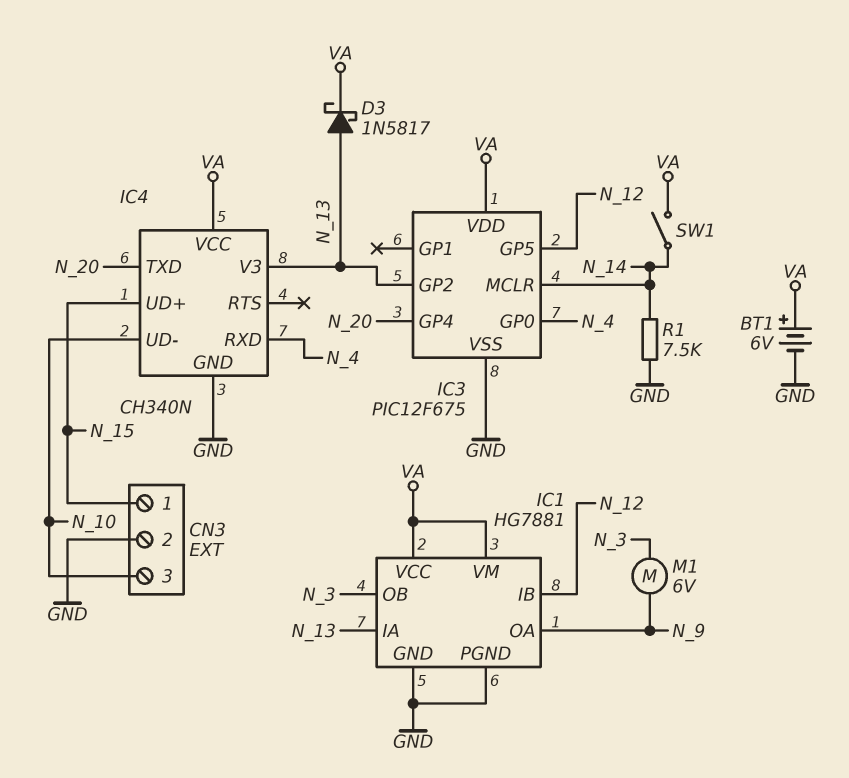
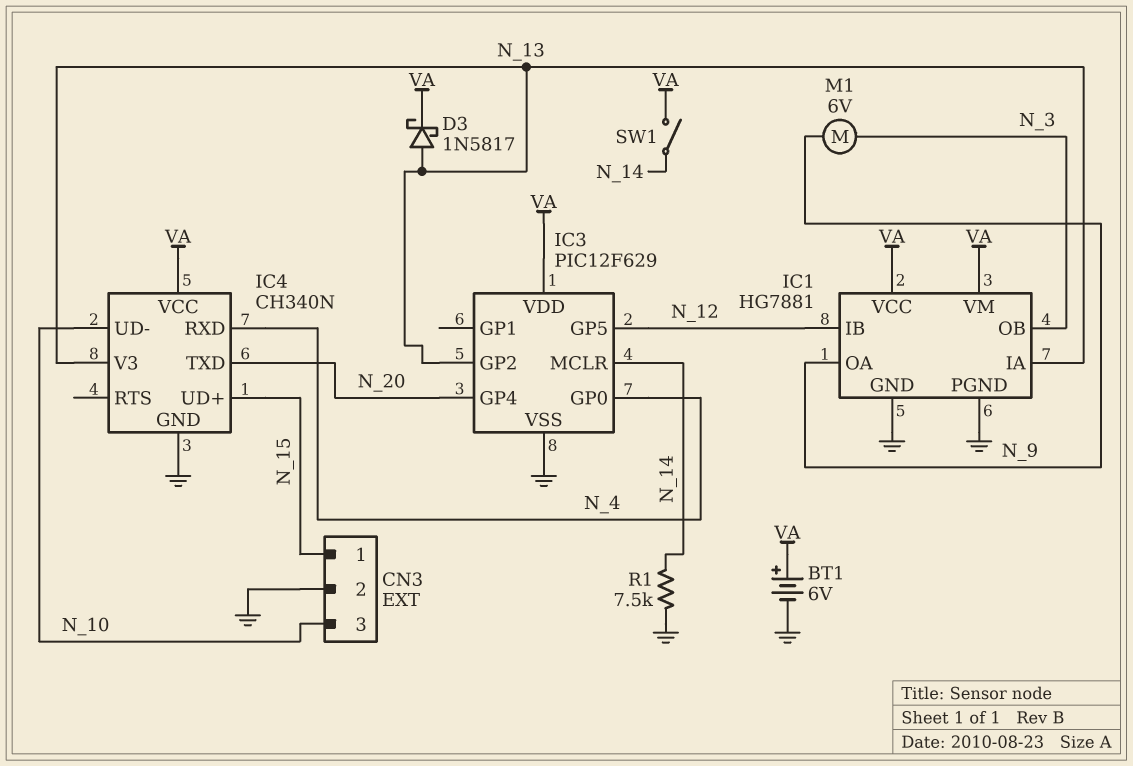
IC3: PIC12F675 -> PIC12F629

